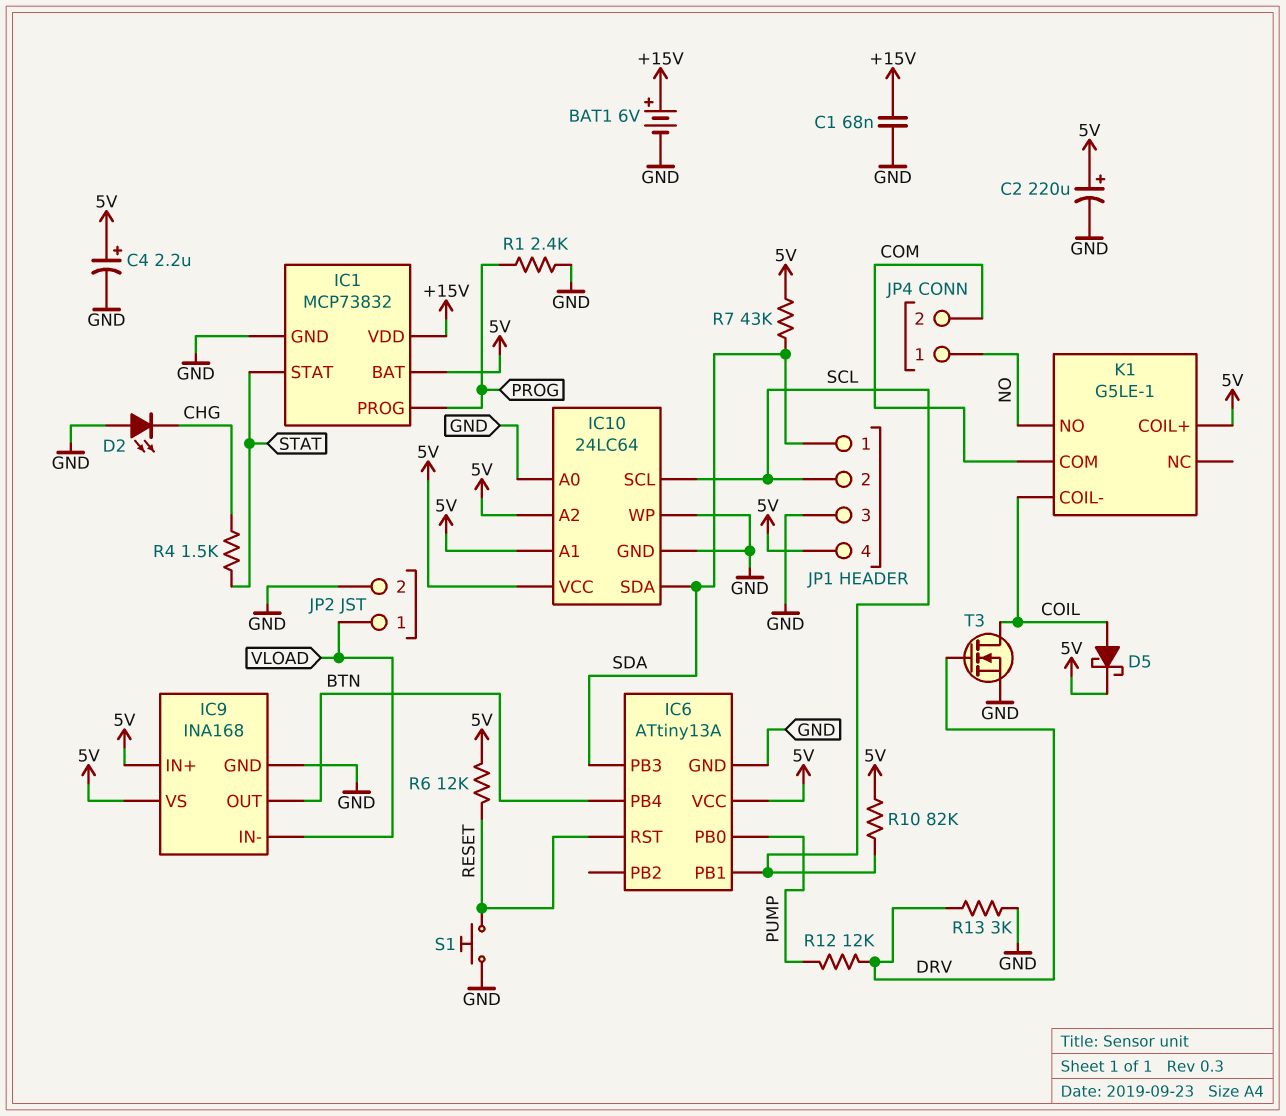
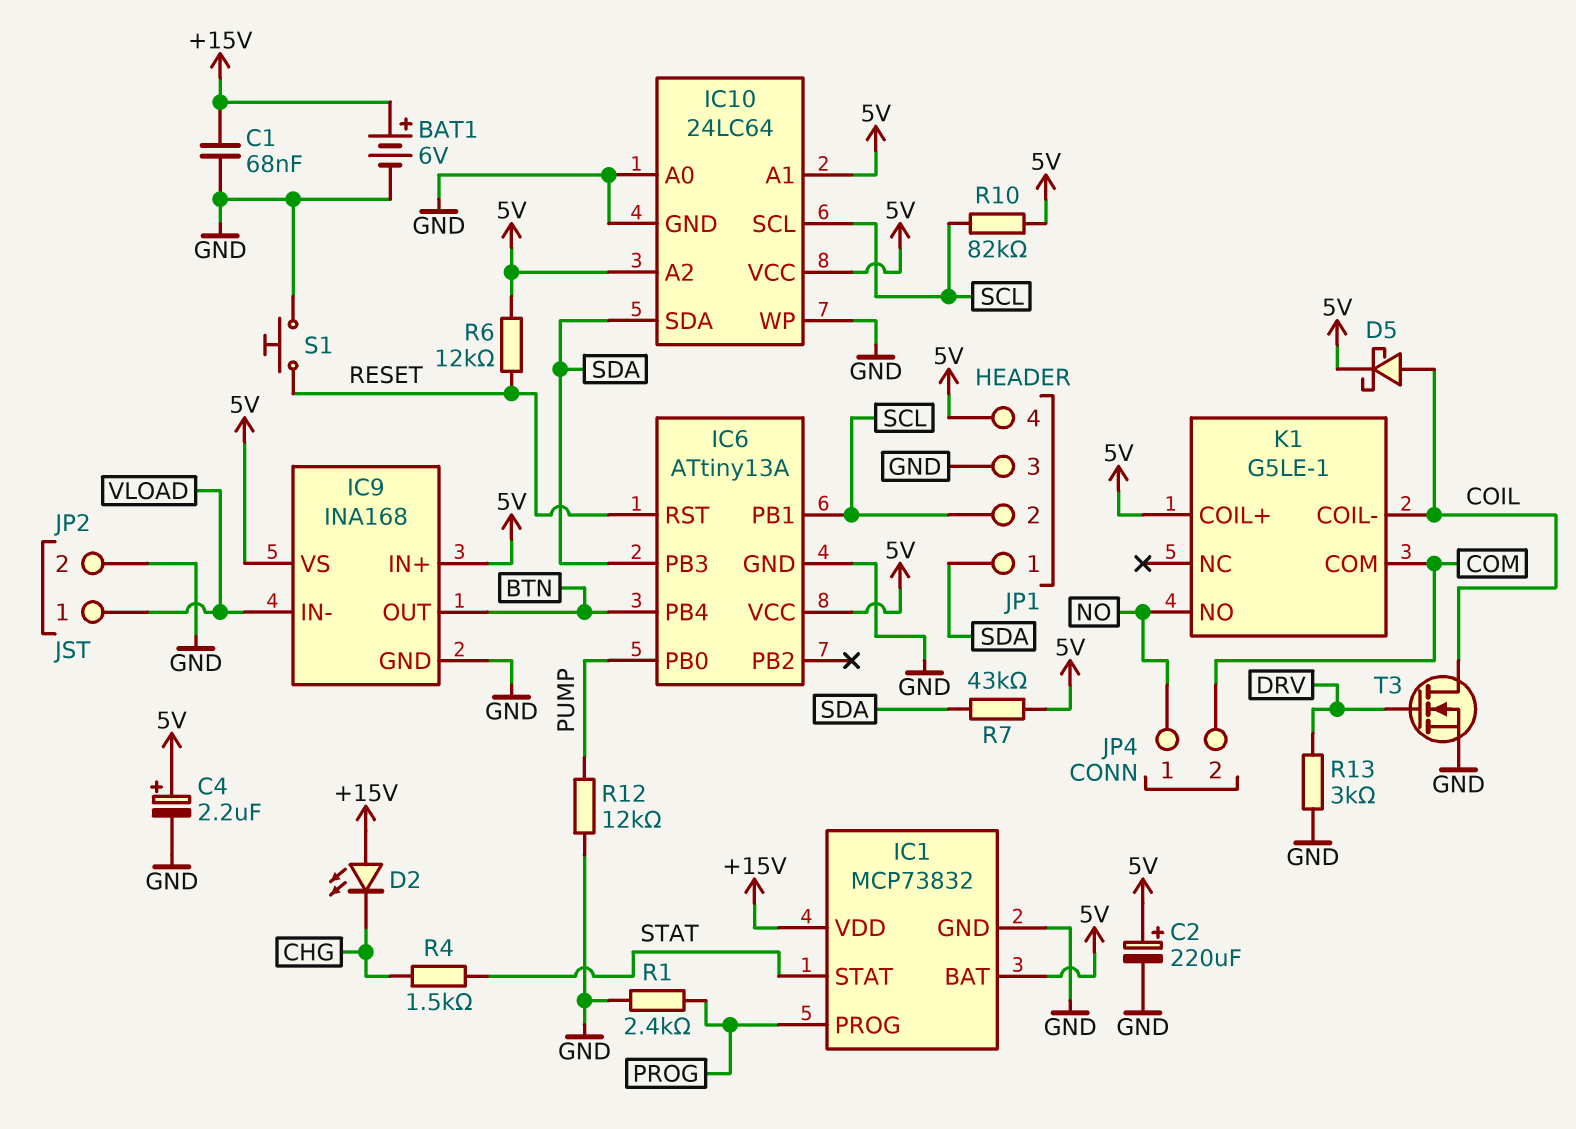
D2: LED (A GND, K CHG) -> LED (A +15V, K CHG)
R12: 12k (DRV, PUMP) -> 12k (GND, PUMP)

